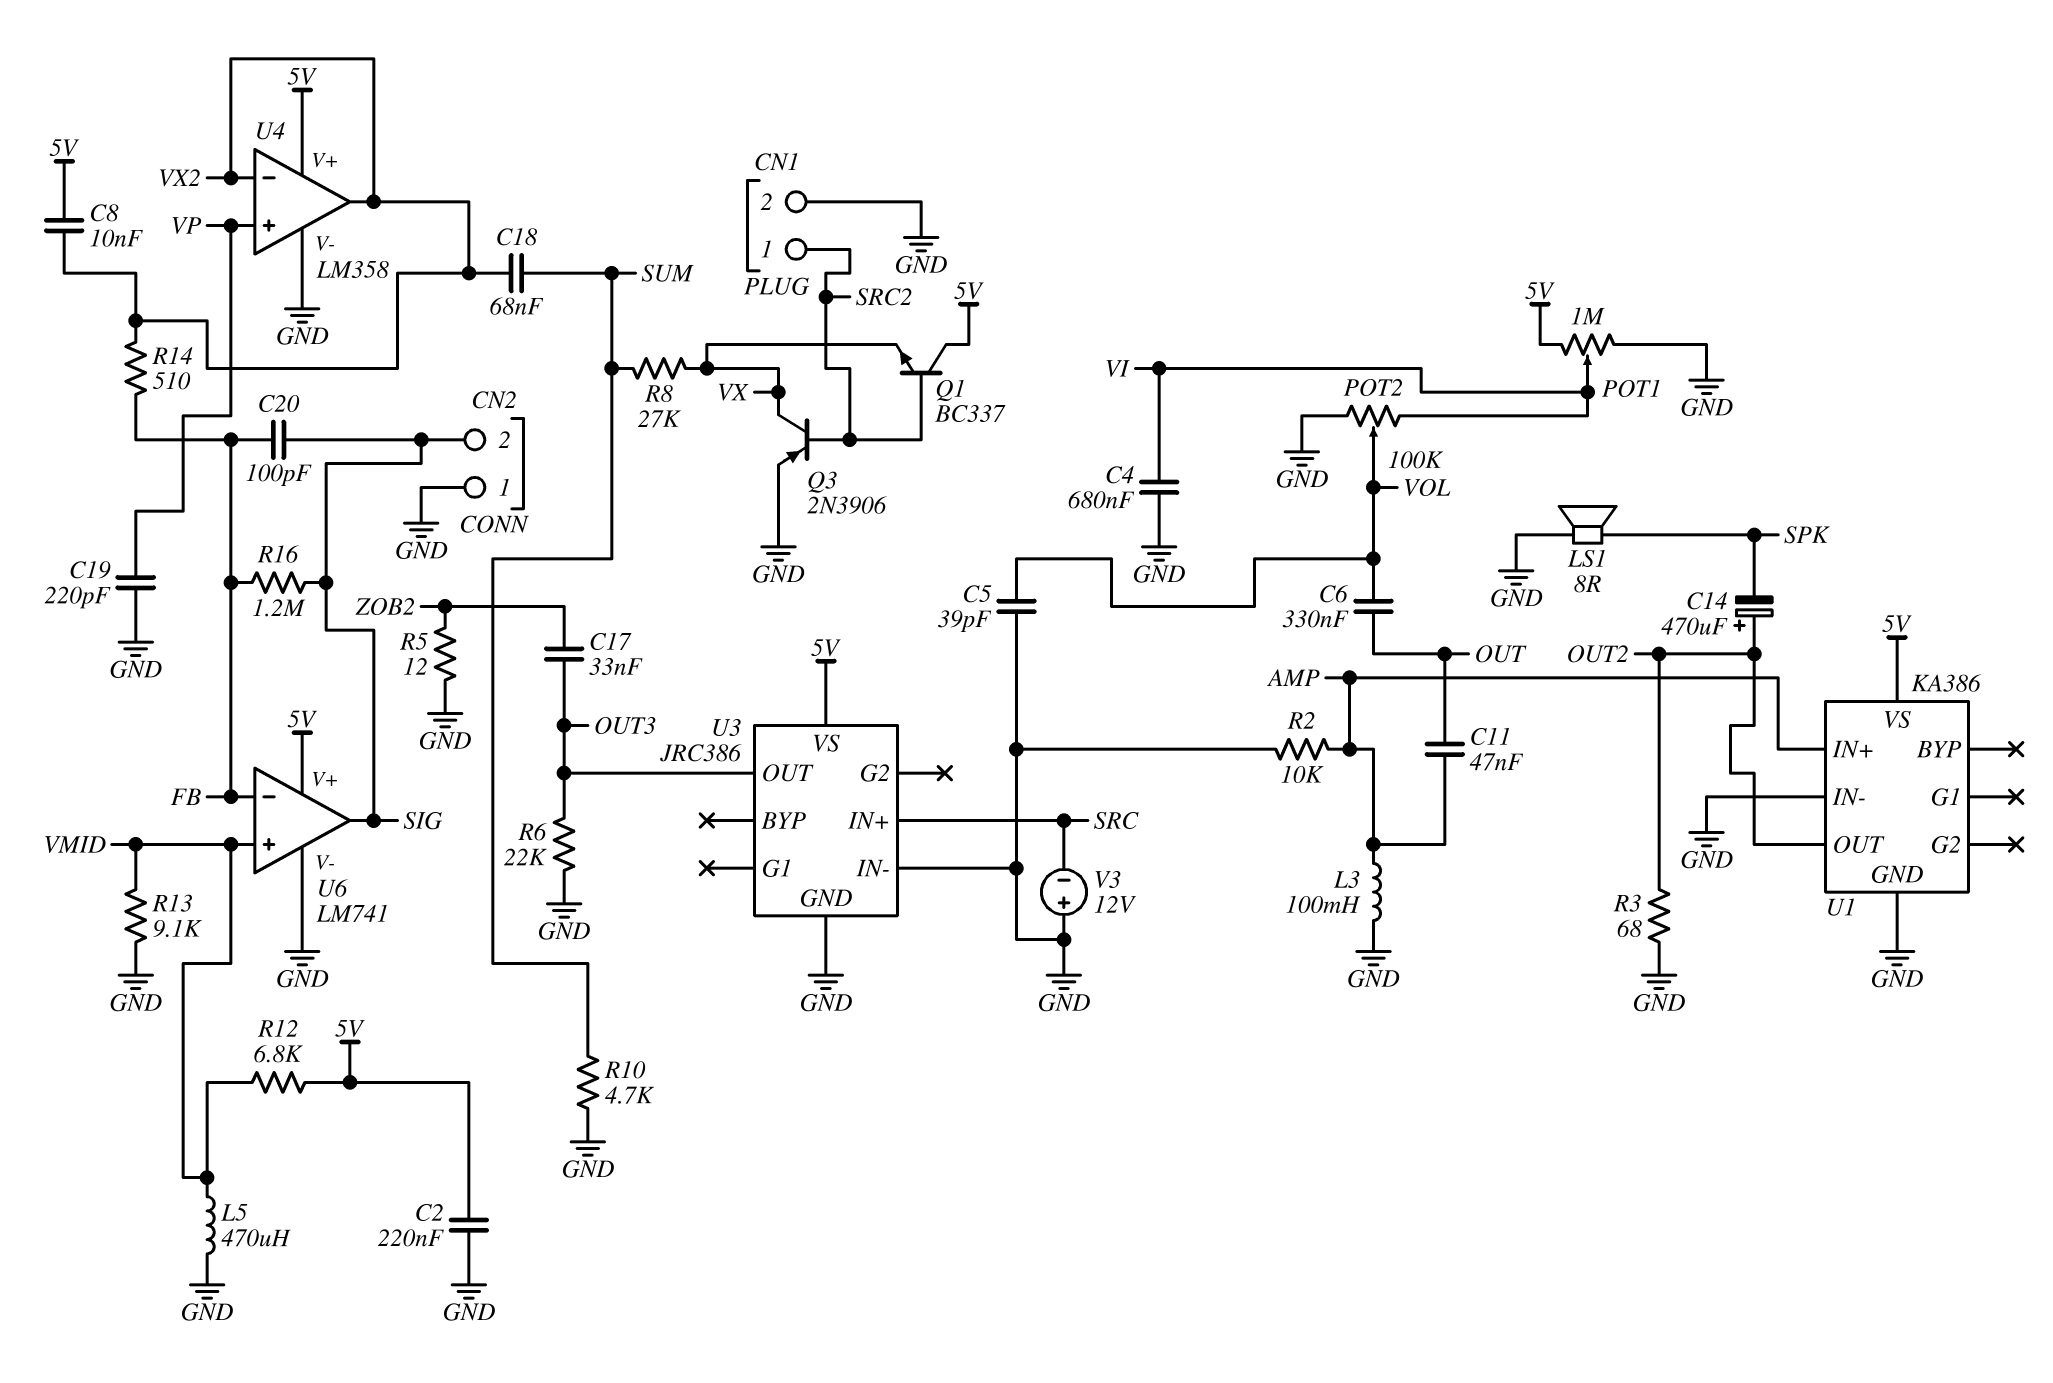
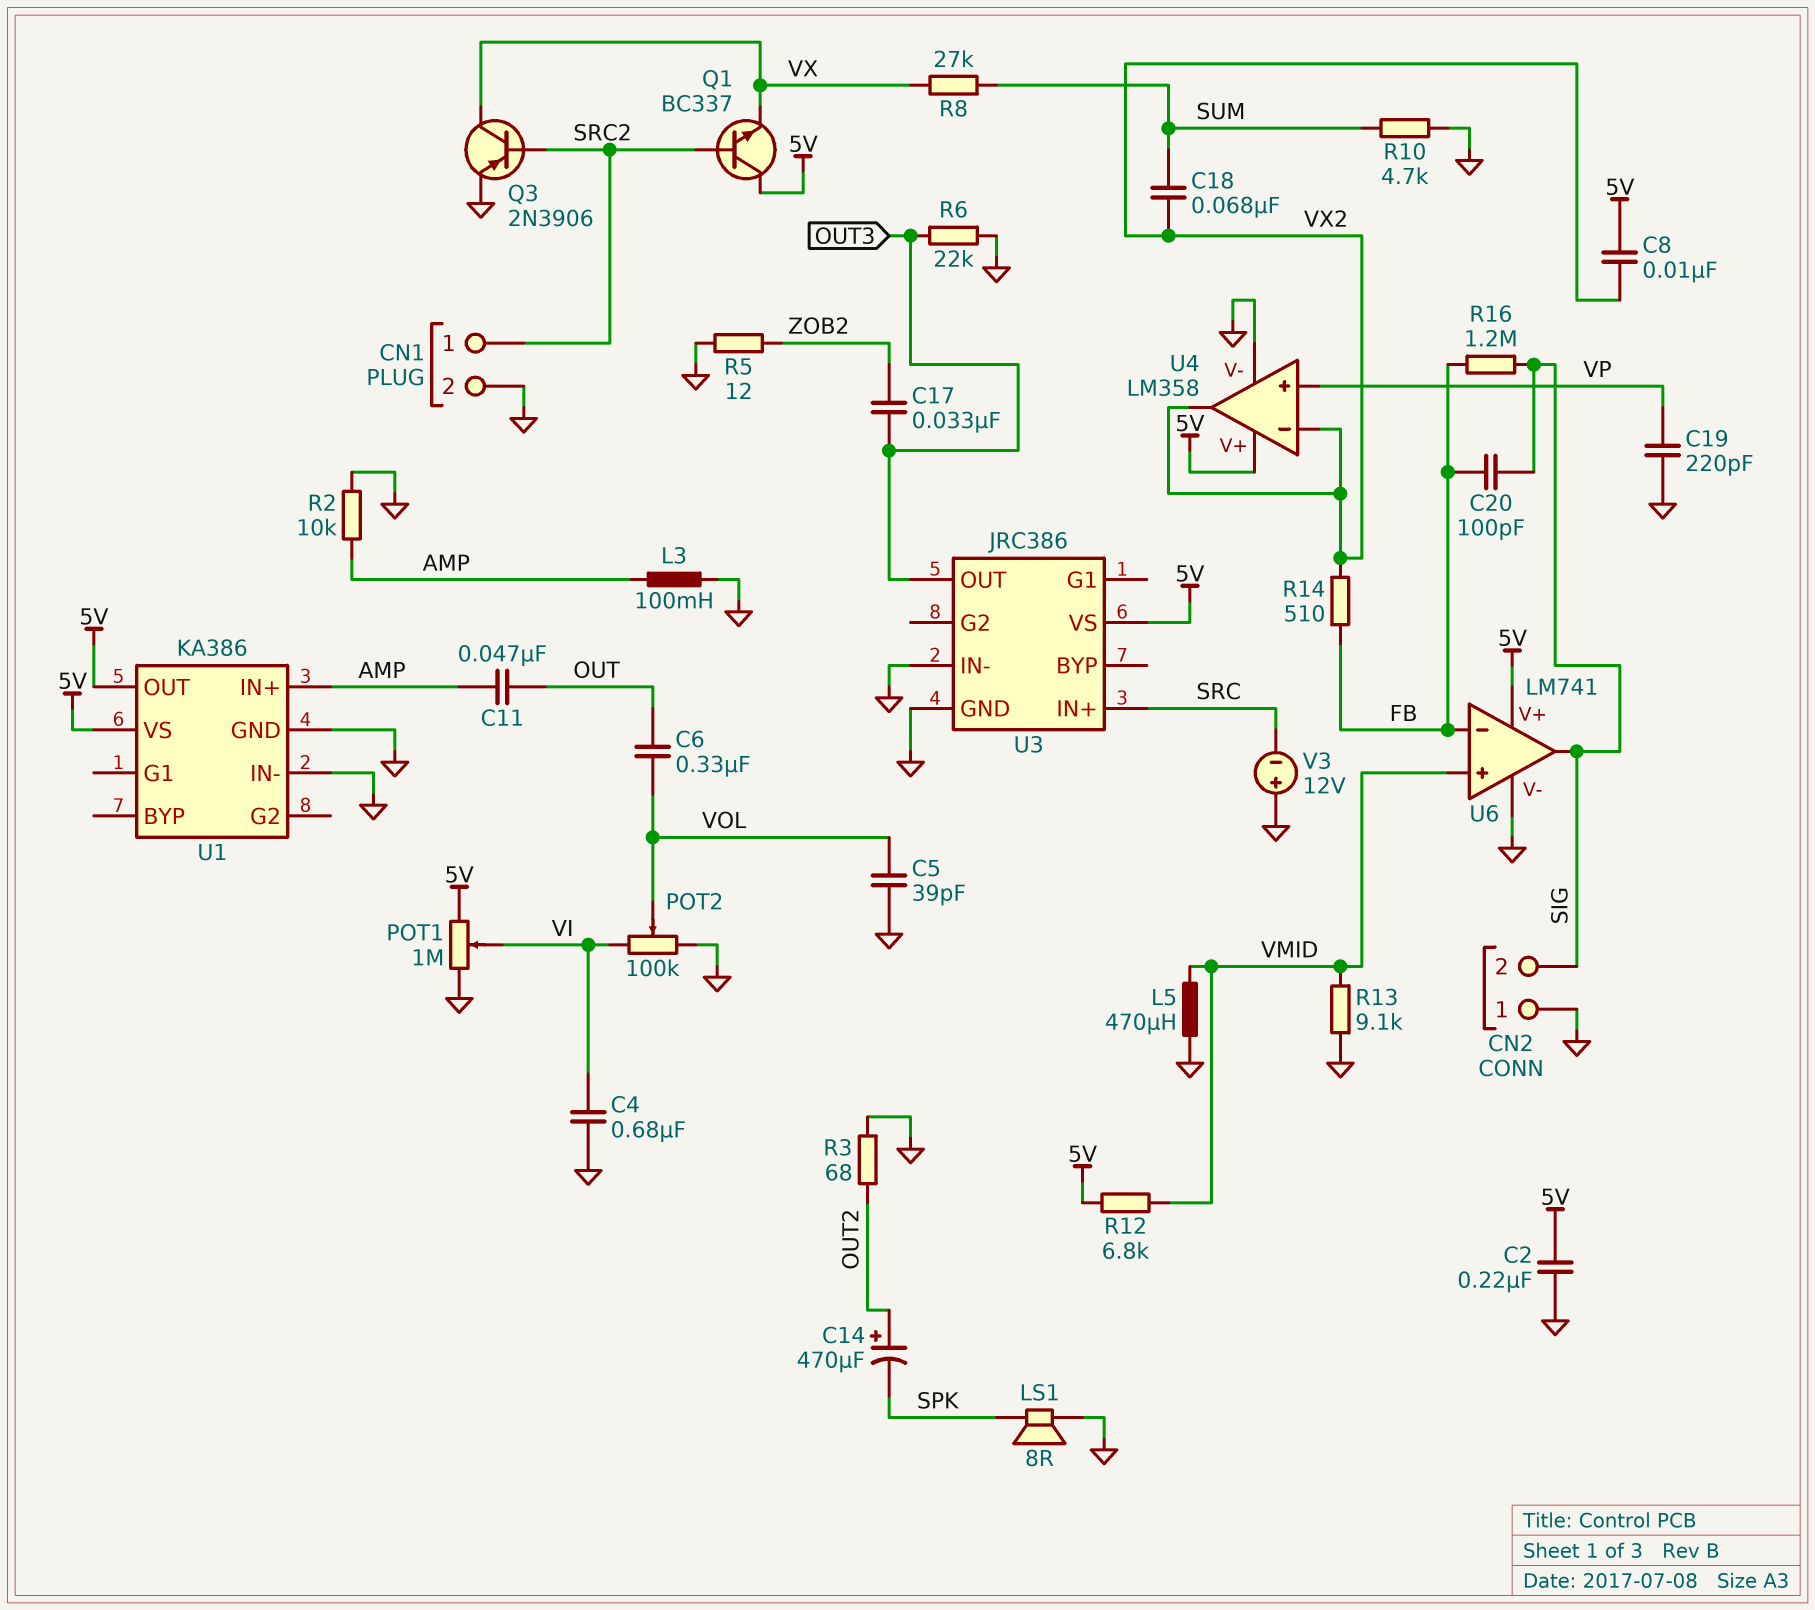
U1 pin OUT: OUT2 -> 5V

